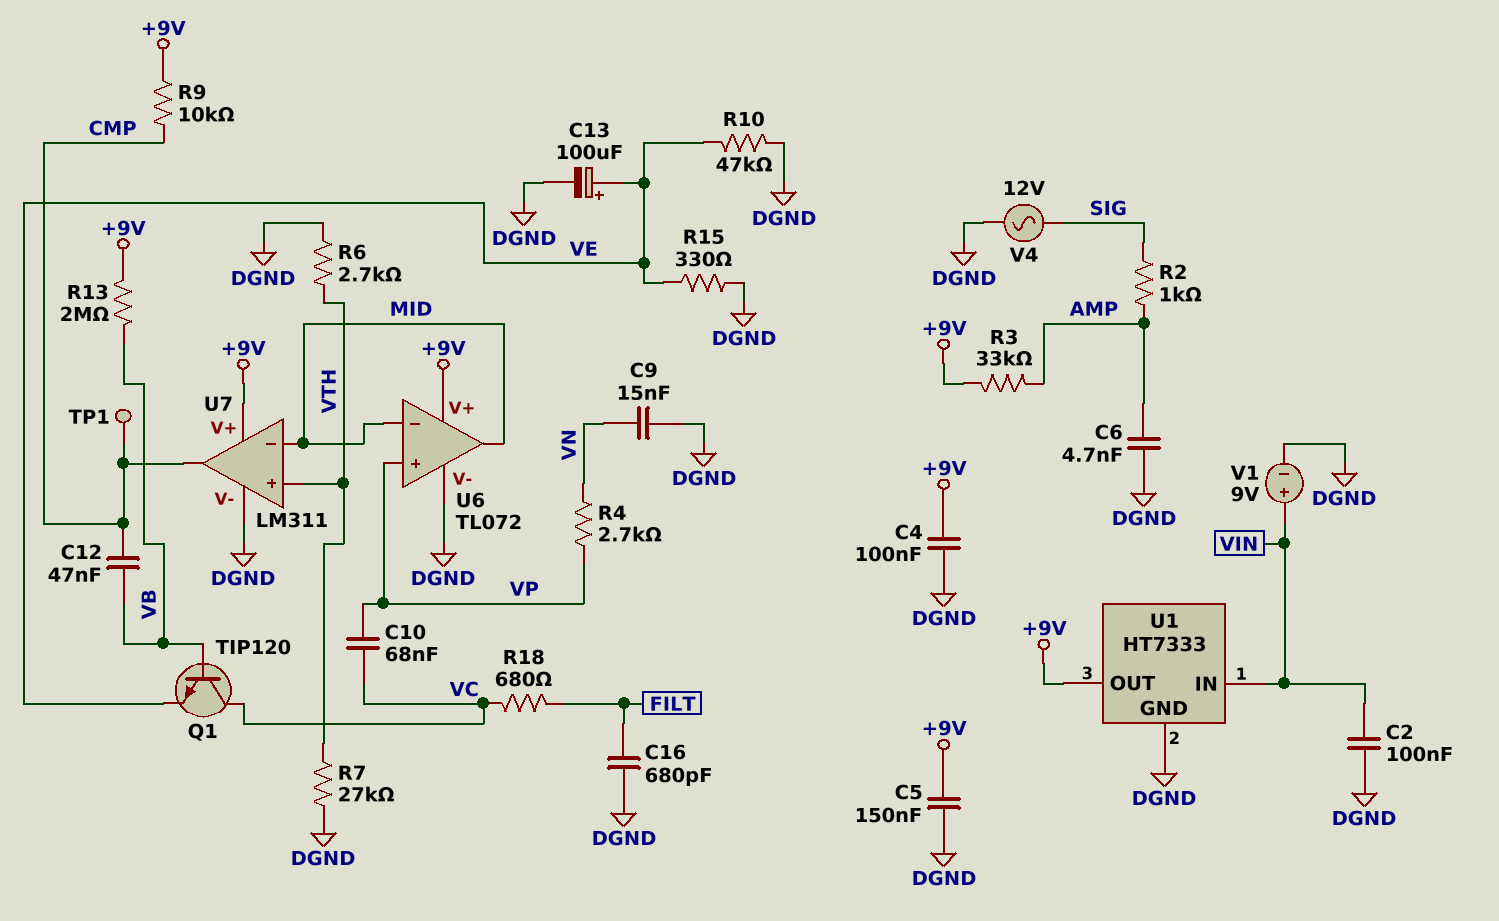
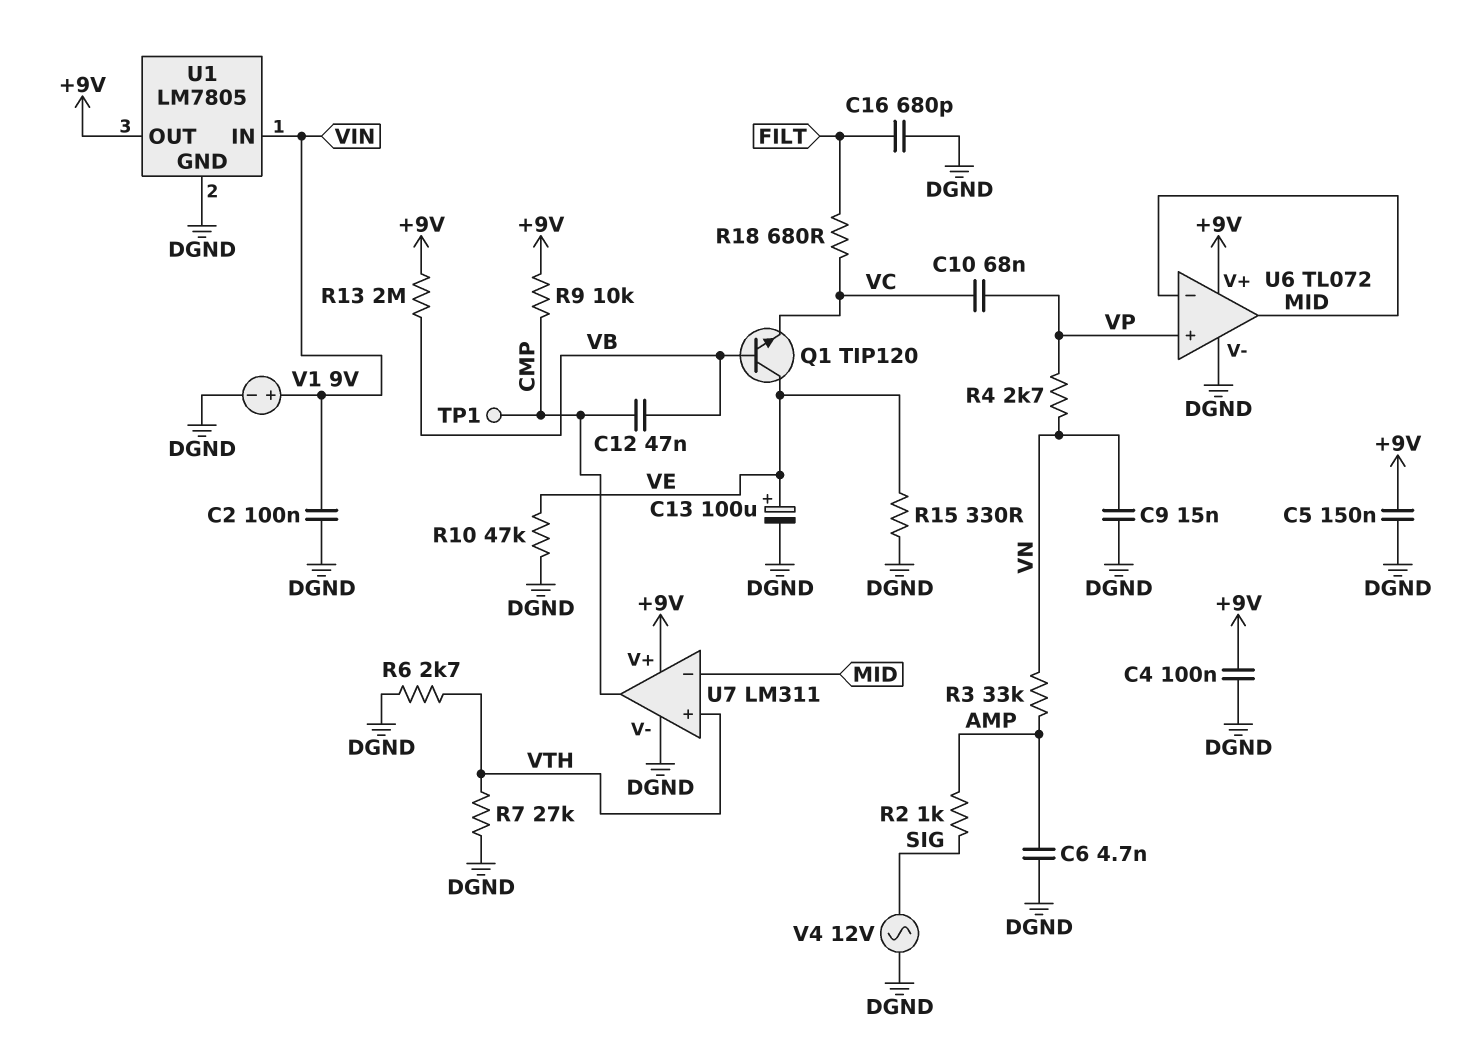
Q1: NPN TIP120 (B VB, C VC, E VE) -> NPN TIP120 (B VB, C VE, E VC)
R3: 33k (+9V, AMP) -> 33k (AMP, VN)
U1: HT7333 -> LM7805

